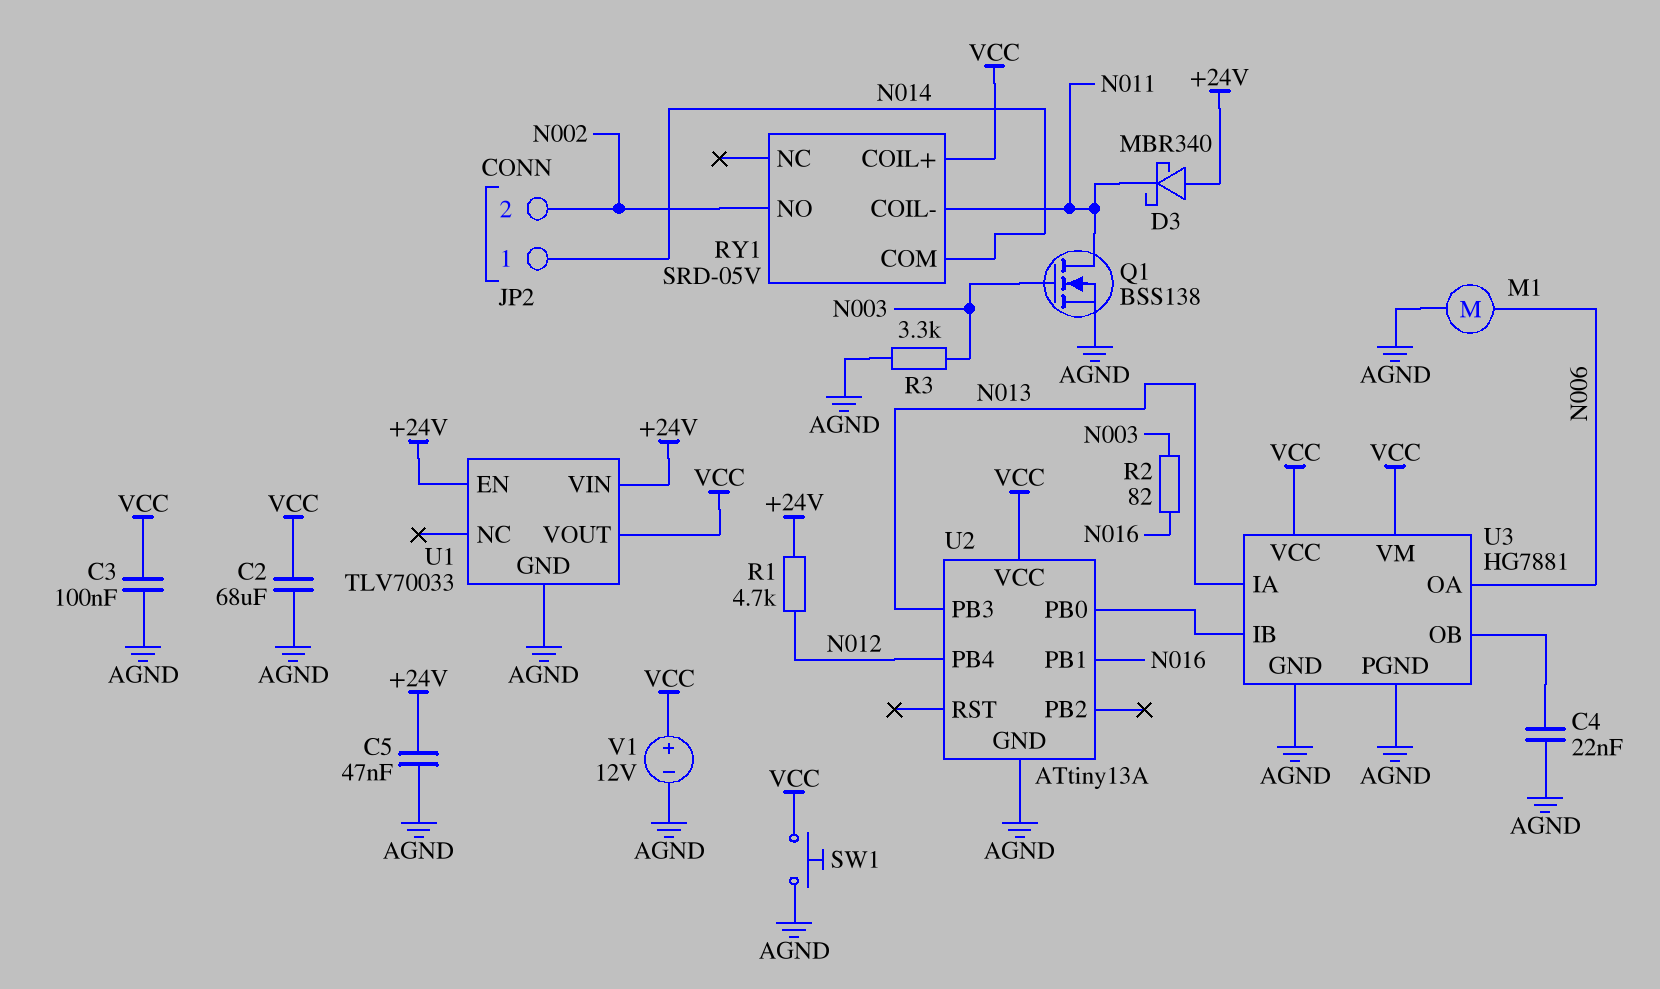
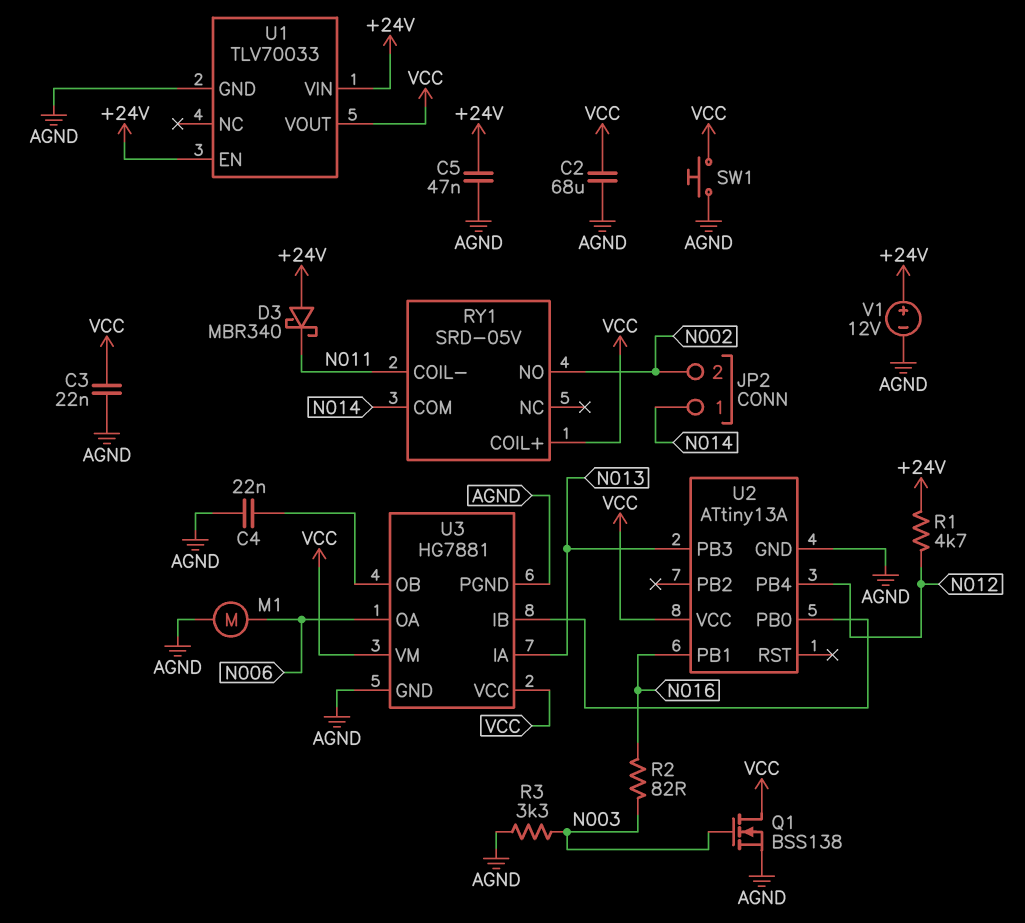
C3: 100nF (AGND, VCC) -> 22nF (AGND, VCC)
Q1: NMOS BSS138 (G N003, D N011, S AGND) -> NMOS BSS138 (G N003, D VCC, S AGND)
V1: 12V (plus VCC, minus AGND) -> 12V (plus +24V, minus AGND)

